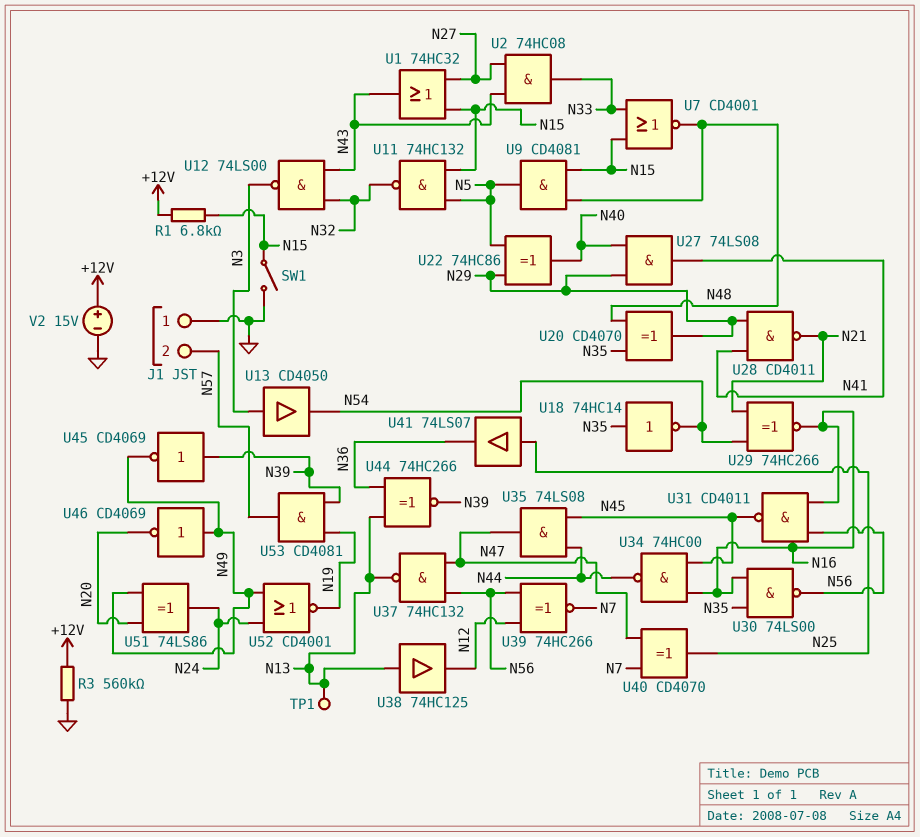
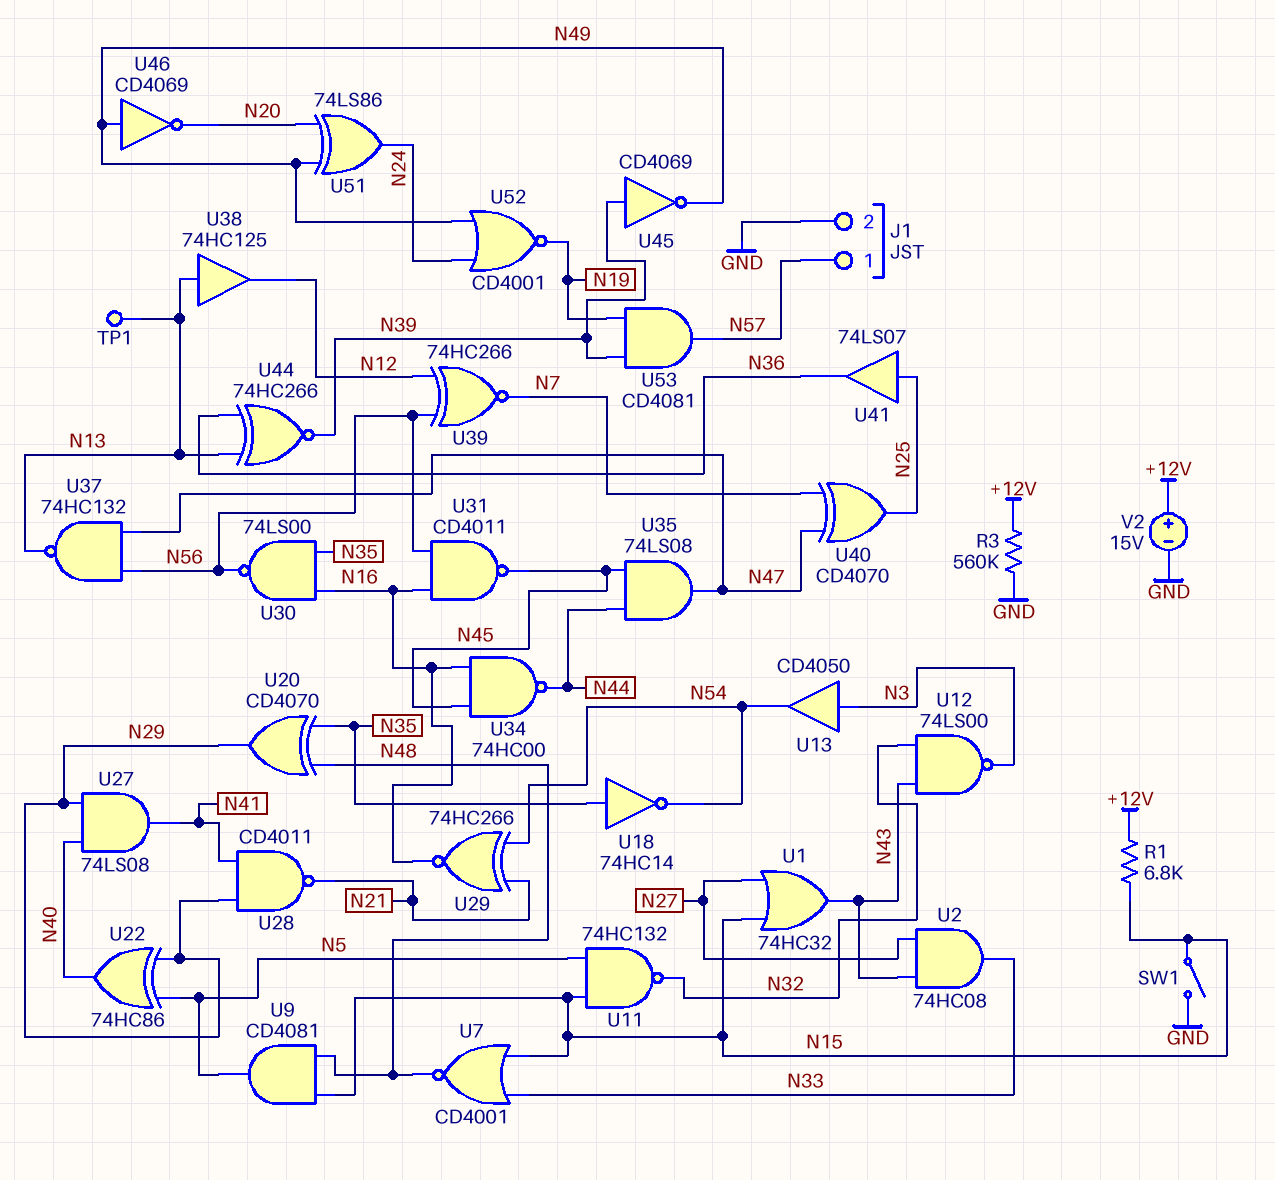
J1 pin 1: GND -> N57
J1 pin 2: N57 -> GND

